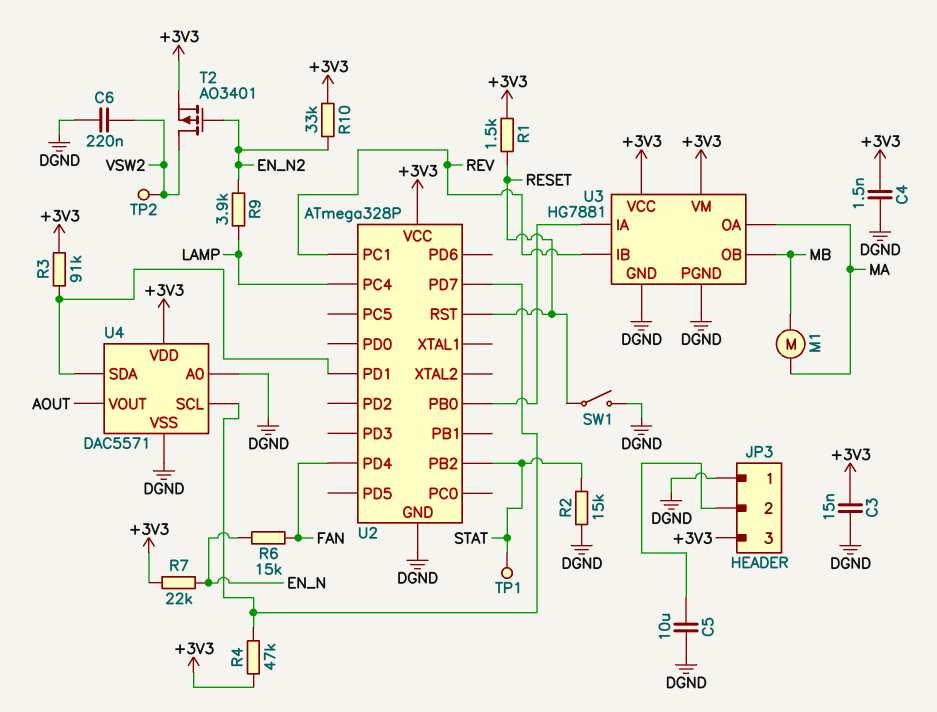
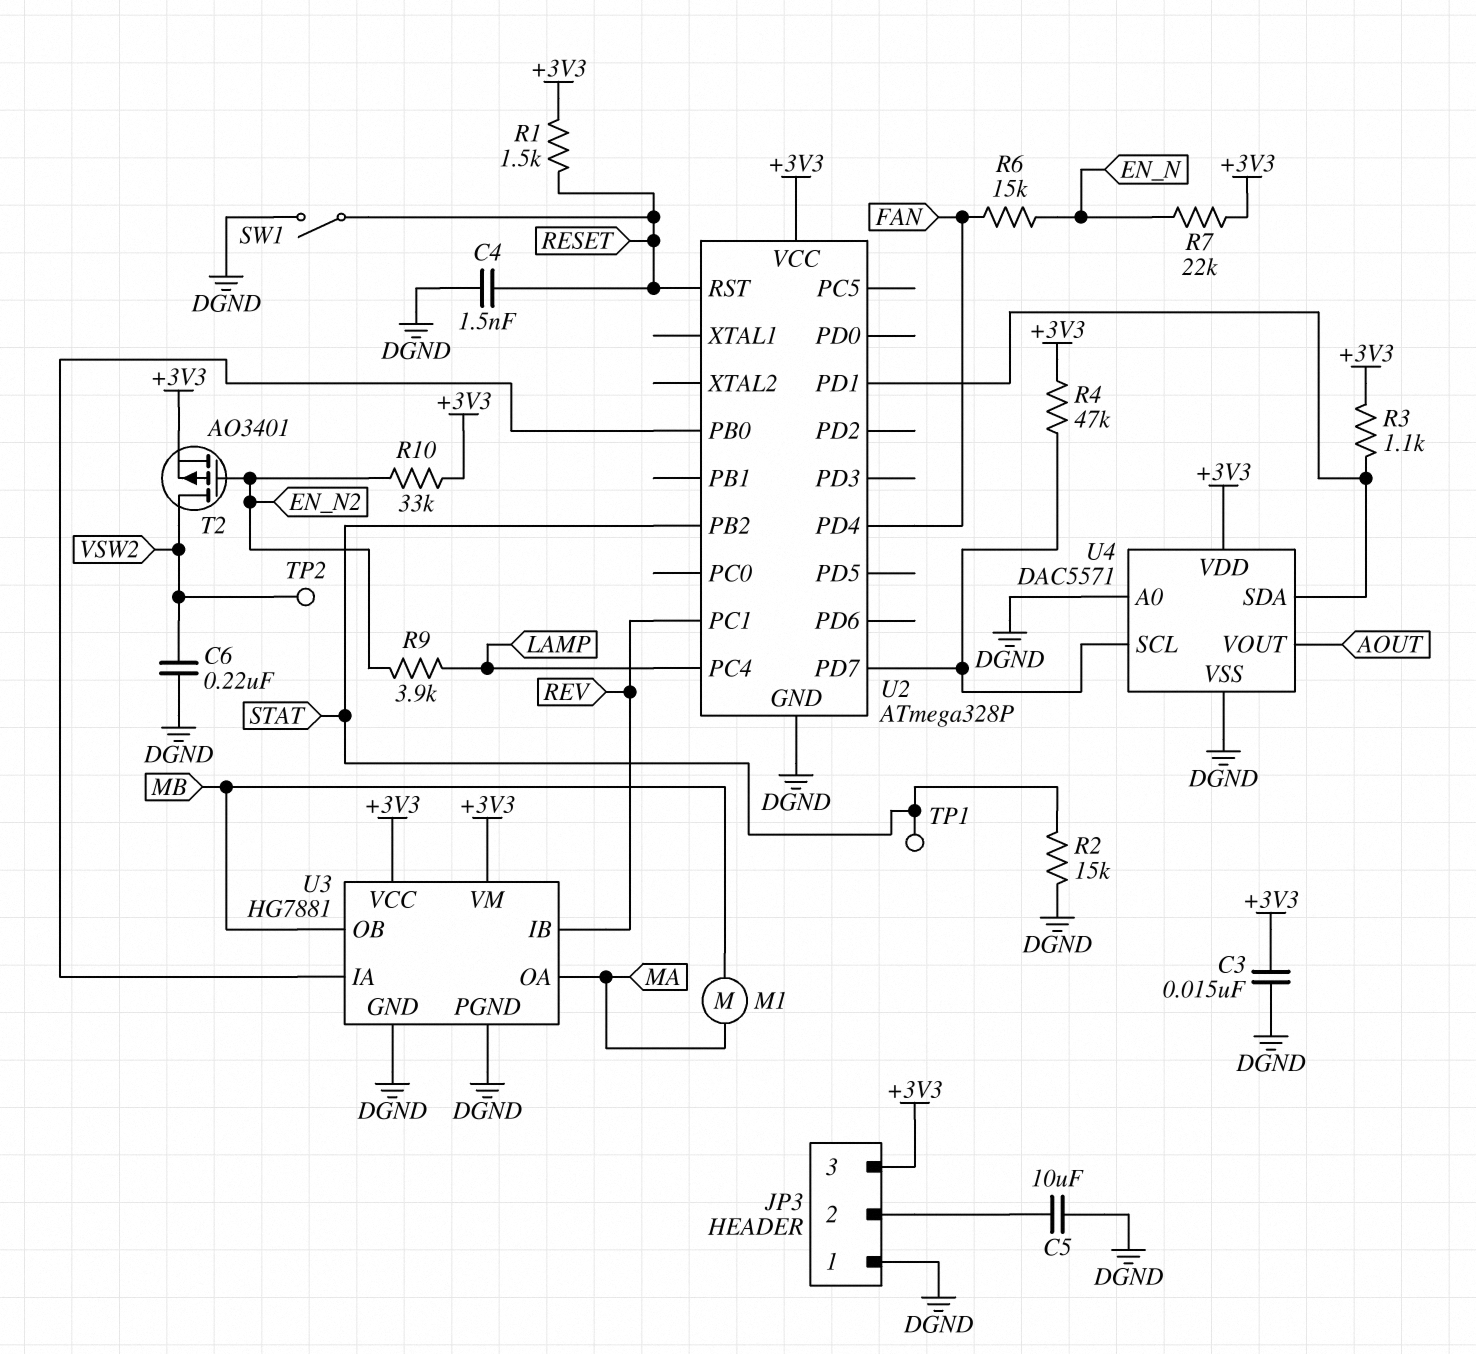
C4: 1.5nF (+3V3, DGND) -> 1.5nF (DGND, RESET)
R3: 91k (+3V3, U2/PD1) -> 1.1k (+3V3, U2/PD1)

